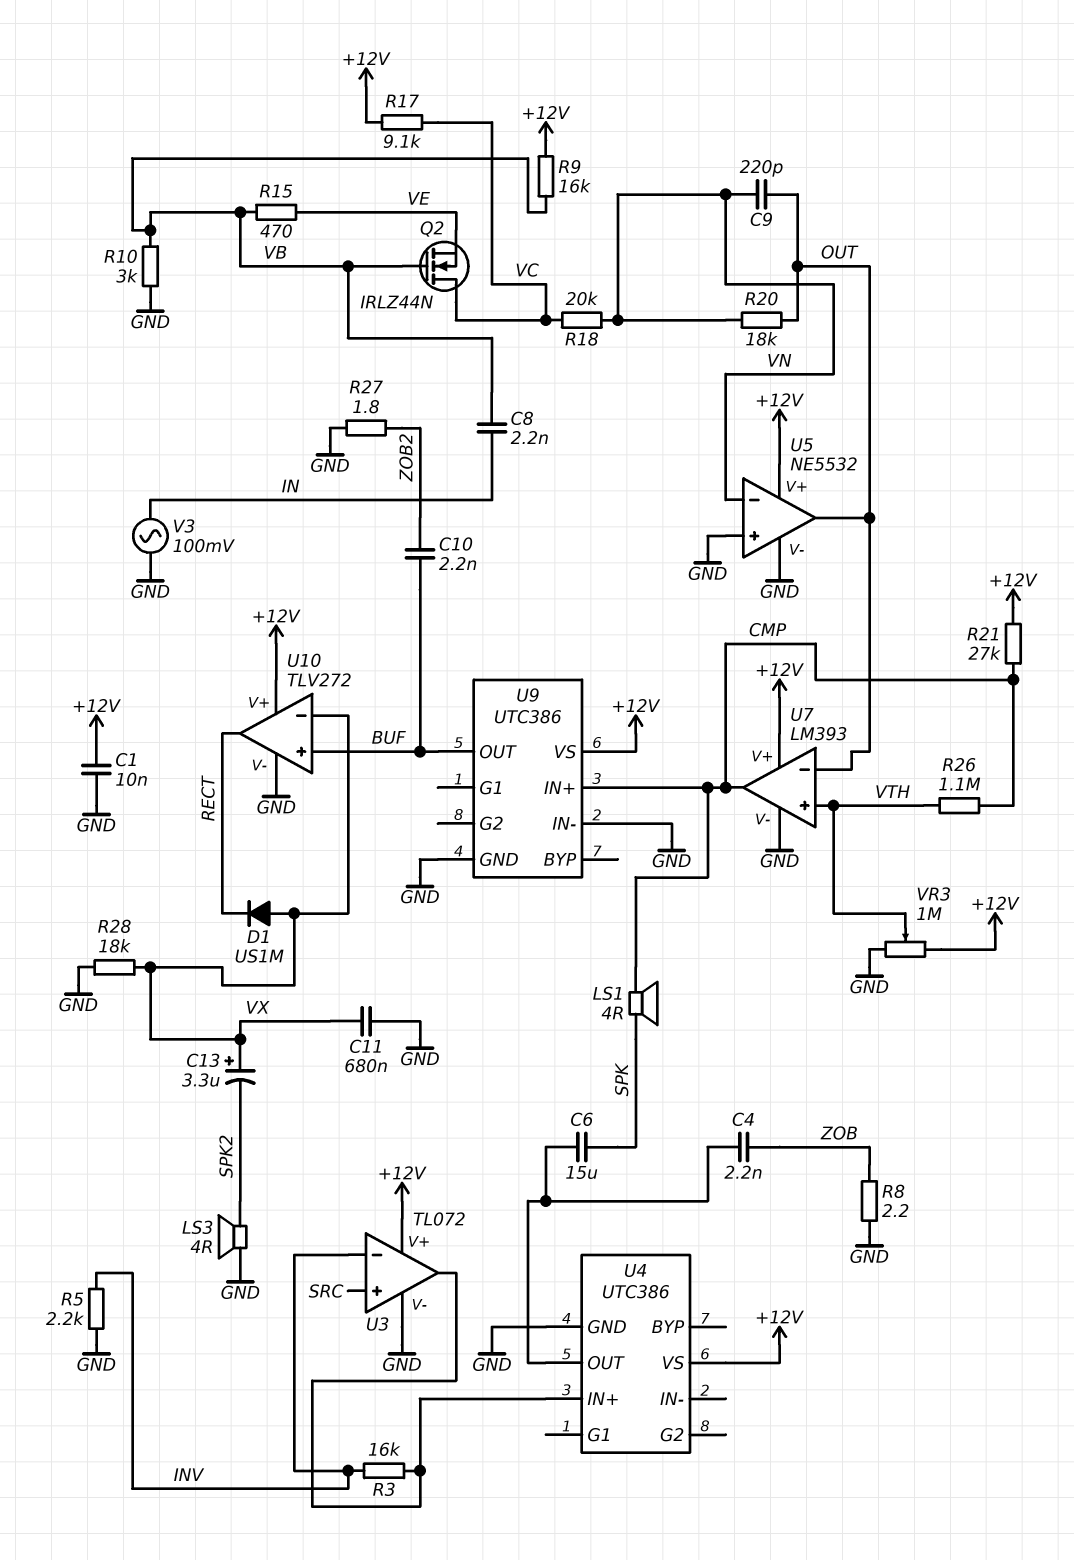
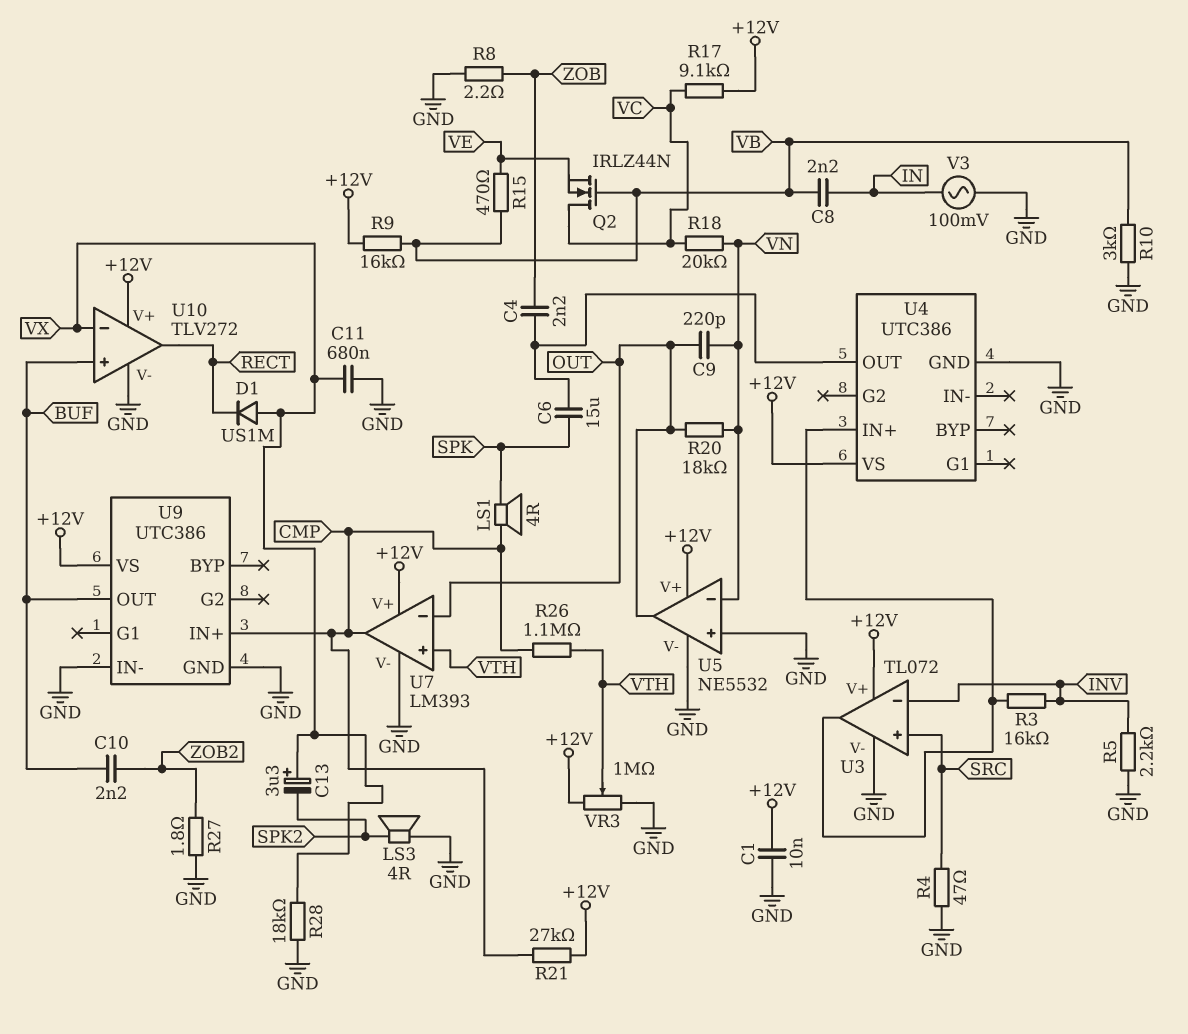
R4: none -> 47 (GND, SRC)

